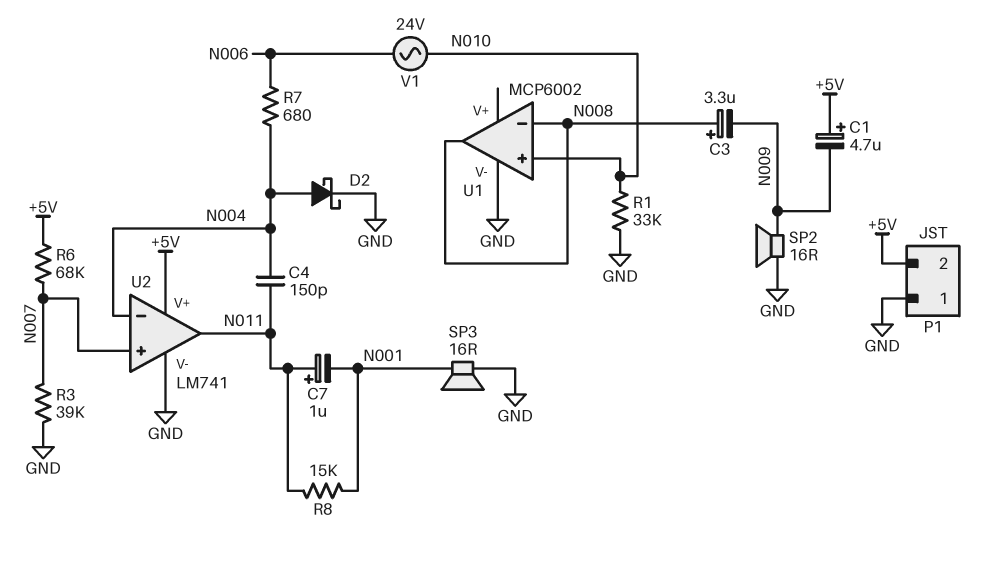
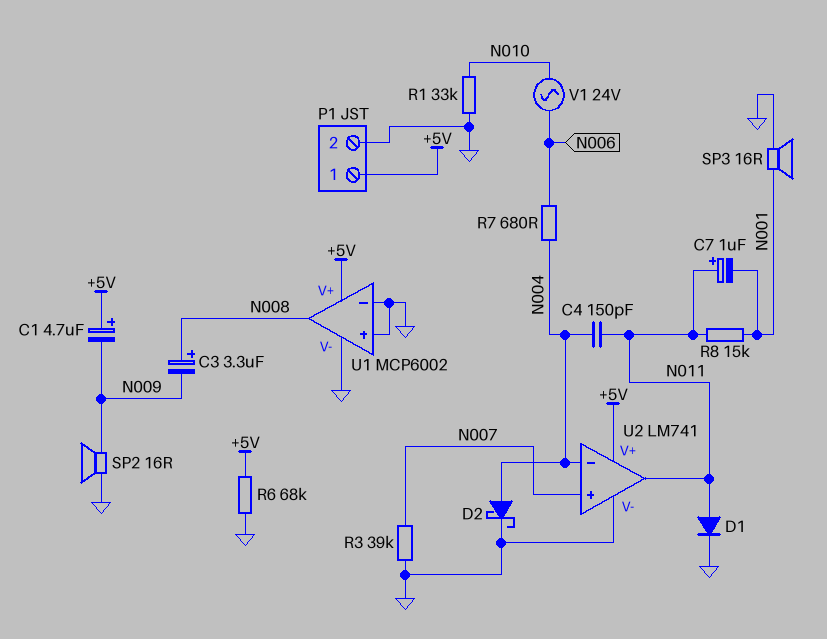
D1: none -> diode (A N011, K GND)
P1 pin 1: GND -> +5V
P1 pin 2: +5V -> GND
R6: 68k (+5V, N007) -> 68k (+5V, GND)
U1 pin V+: none -> +5V
U1 pin in+: N010 -> GND
U1 pin in-: N008 -> GND

